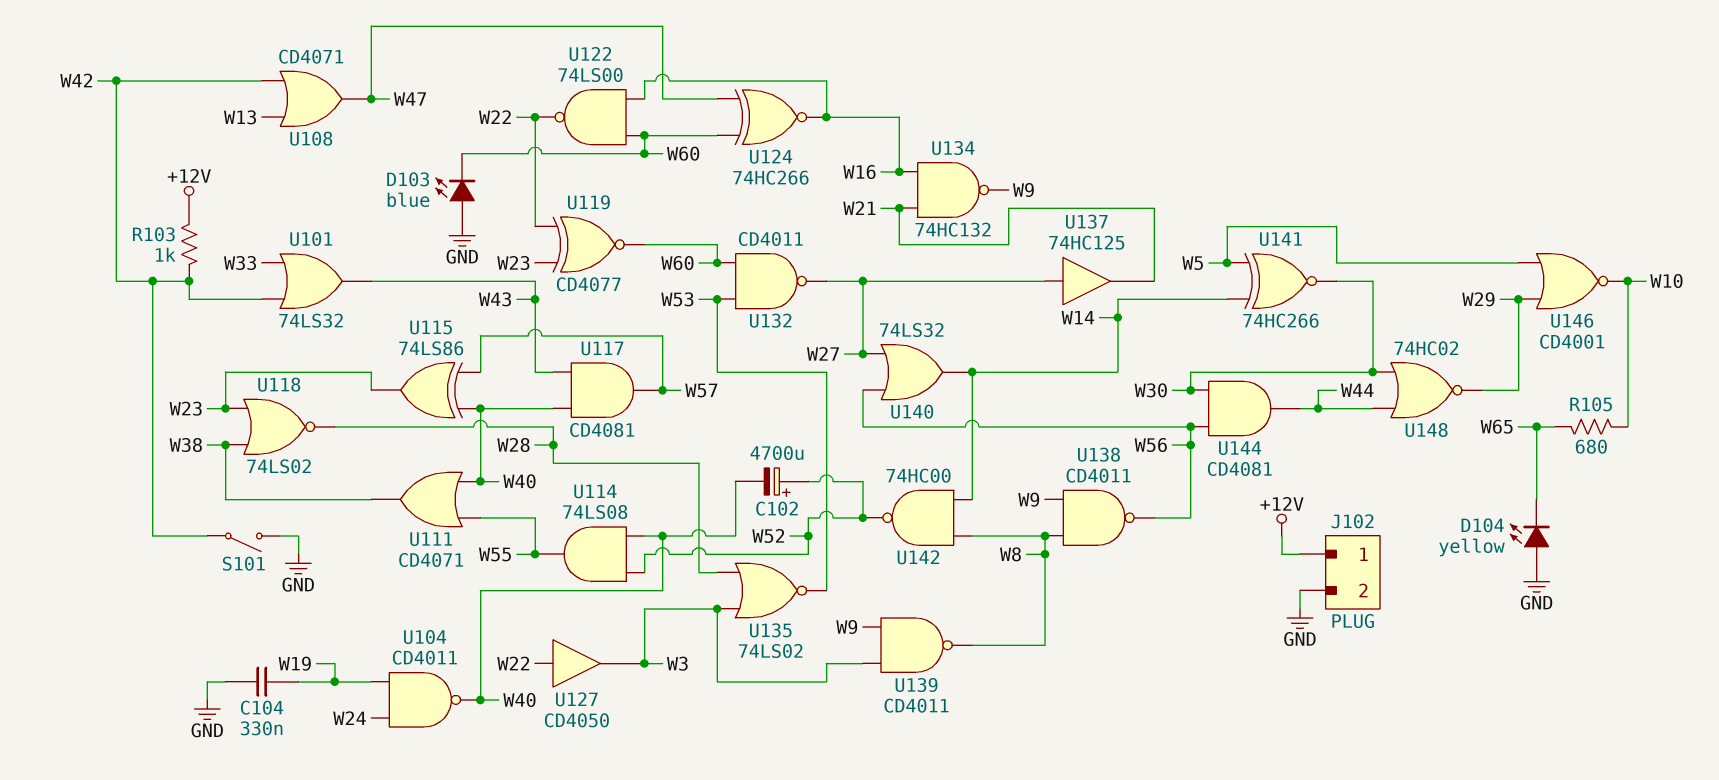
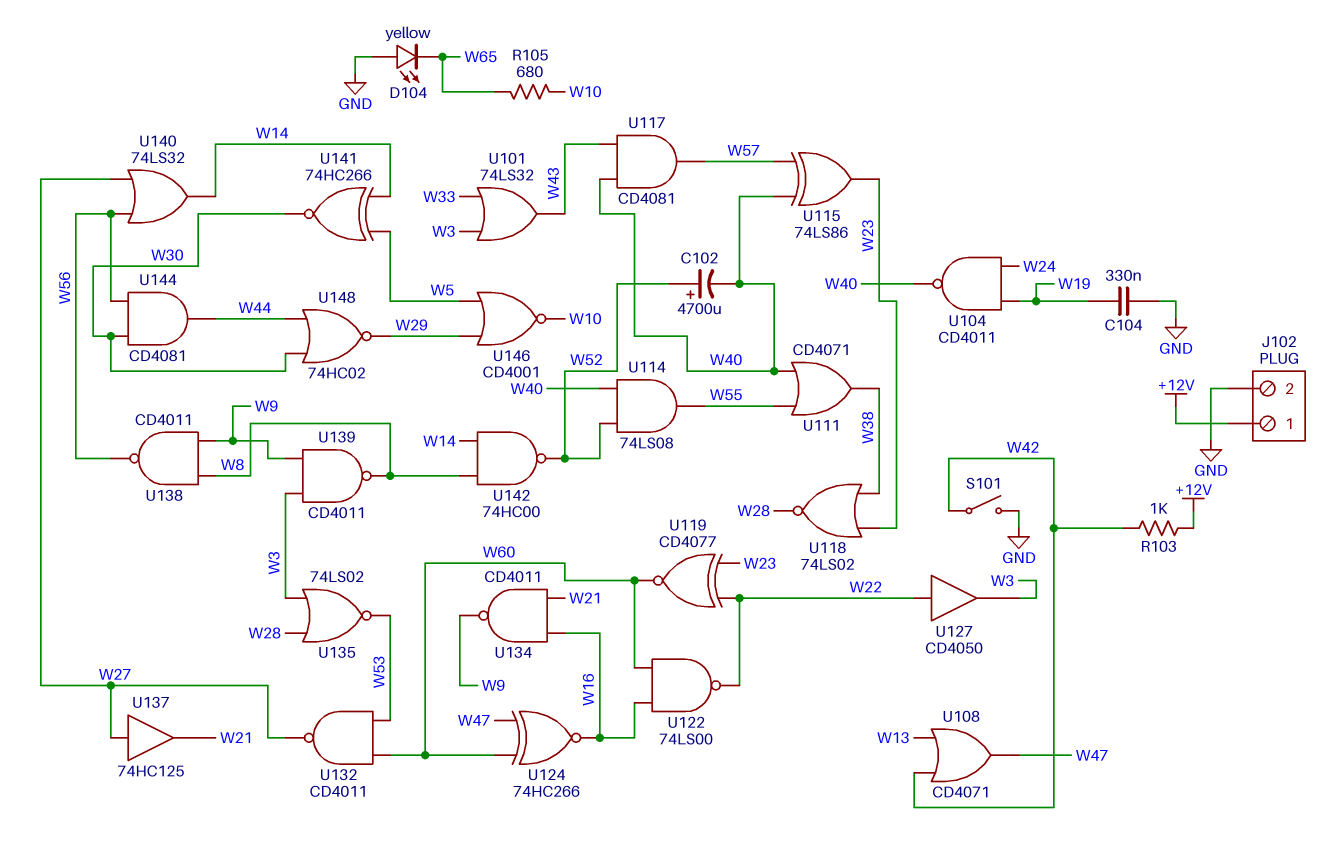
D103: LED blue (A GND, K W60) -> none
U101: OR 74LS32 (in W33, in W42, out W43) -> OR 74LS32 (in W3, in W33, out W43)
U134: NAND 74HC132 (in W16, in W21, out W9) -> NAND CD4011 (in W16, in W21, out W9)

